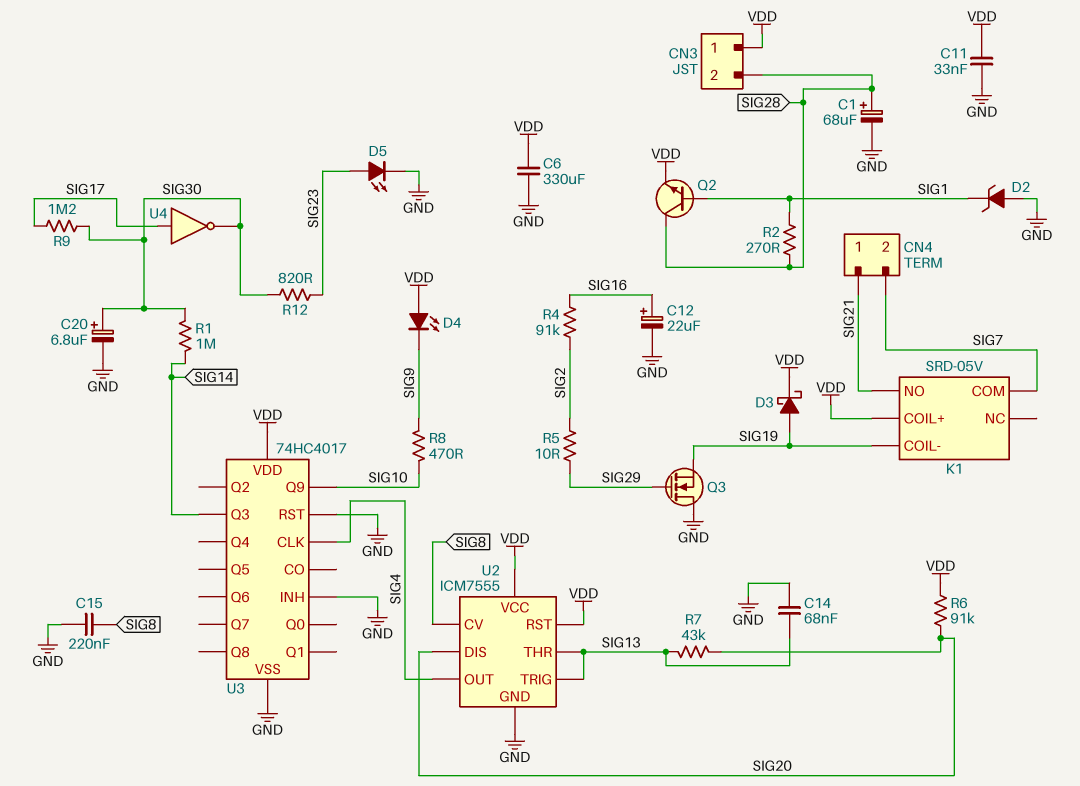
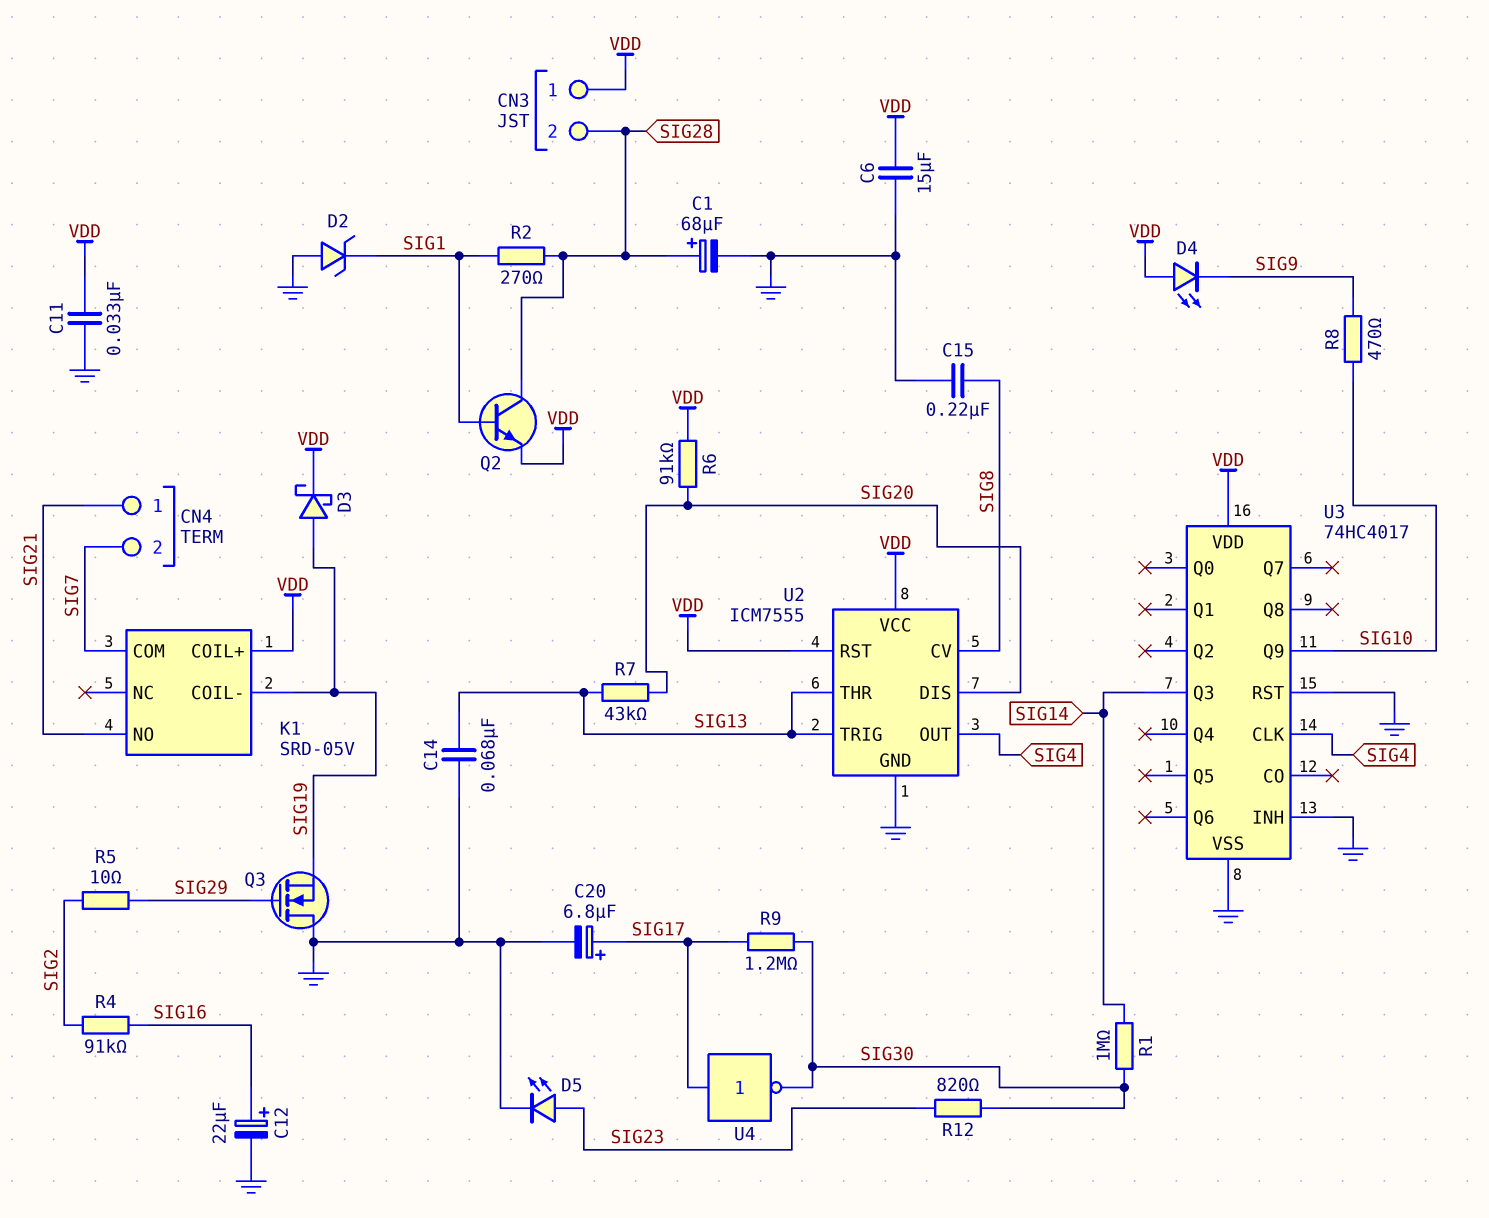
C6: 330uF (GND, VDD) -> 15uF (GND, VDD)
C20: 6.8uF (plus SIG30, minus GND) -> 6.8uF (plus SIG17, minus GND)

